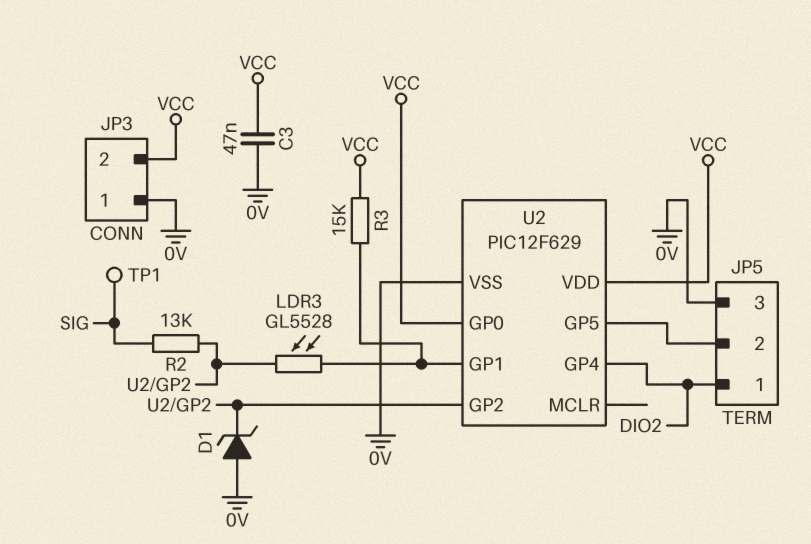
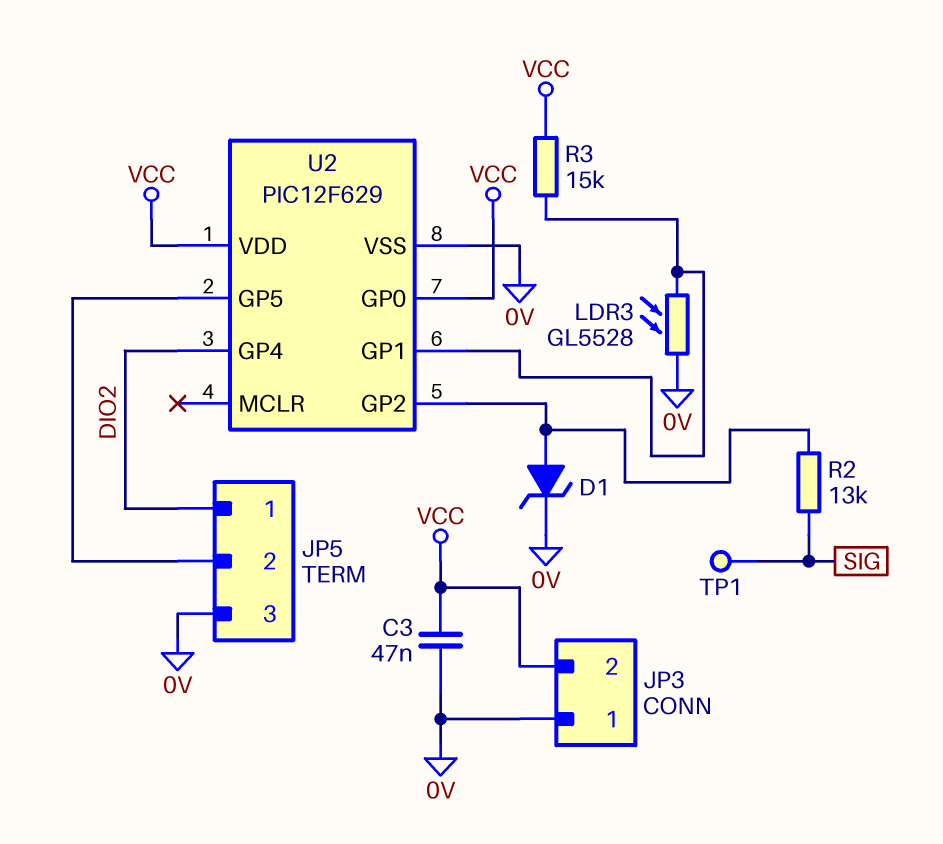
D1: zener (A 0V, K U2/GP2) -> zener (A U2/GP2, K 0V)
LDR3: GL5528 (U2/GP1, U2/GP2) -> GL5528 (0V, U2/GP1)

